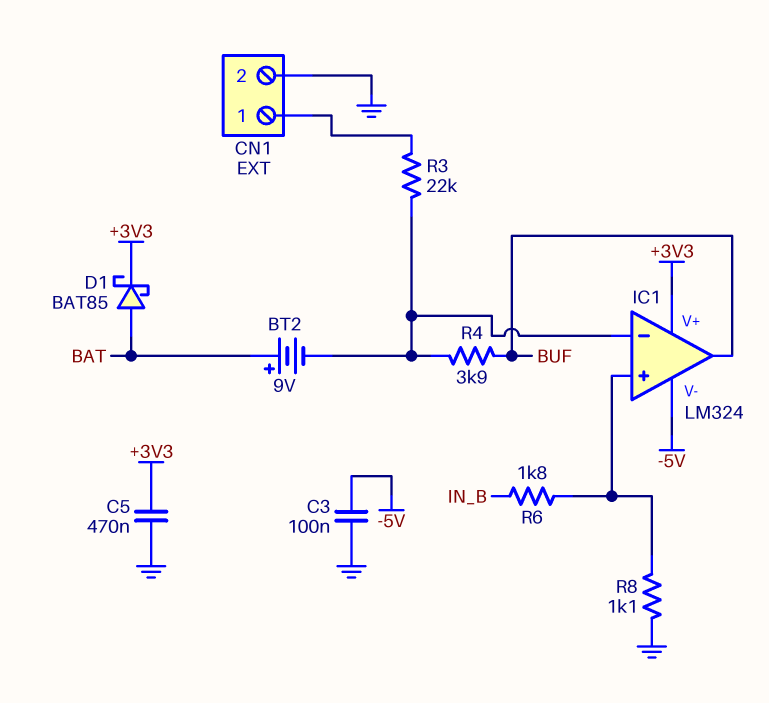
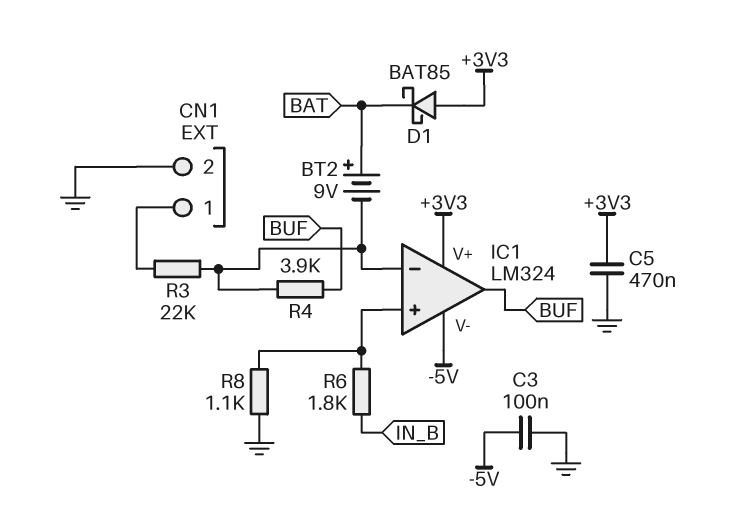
D1: schottky BAT85 (A BAT, K +3V3) -> schottky BAT85 (A +3V3, K BAT)

